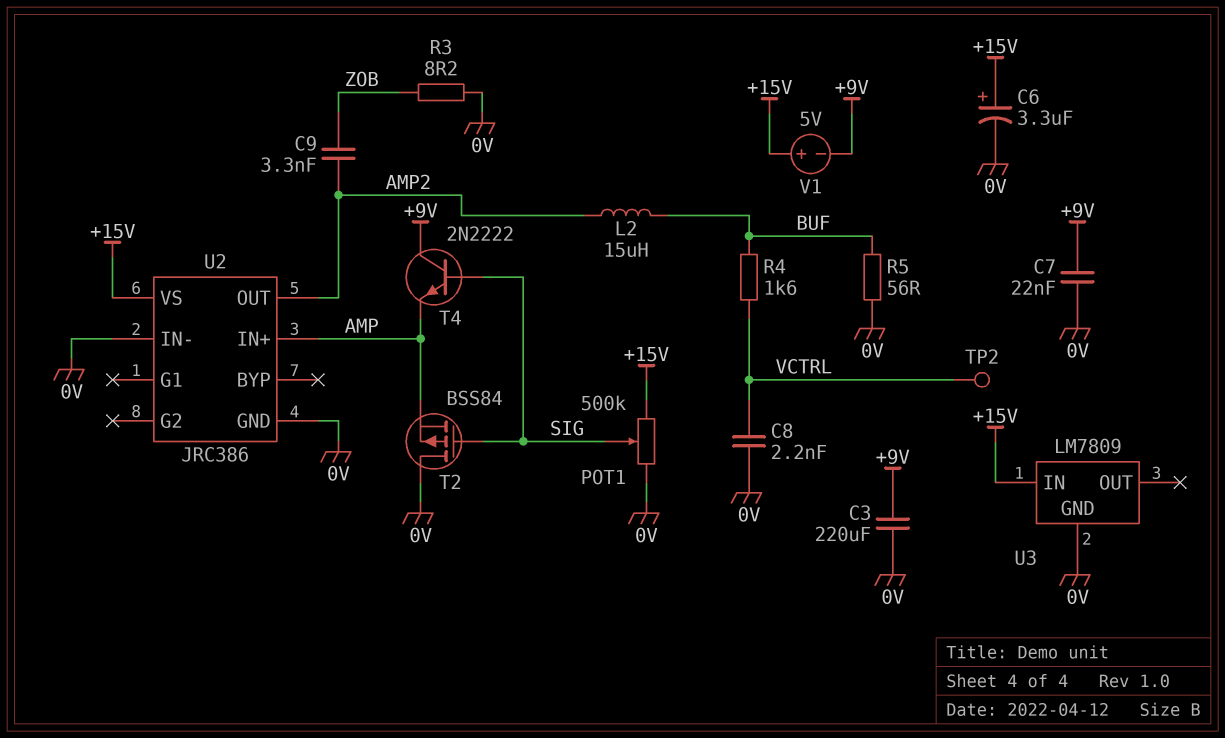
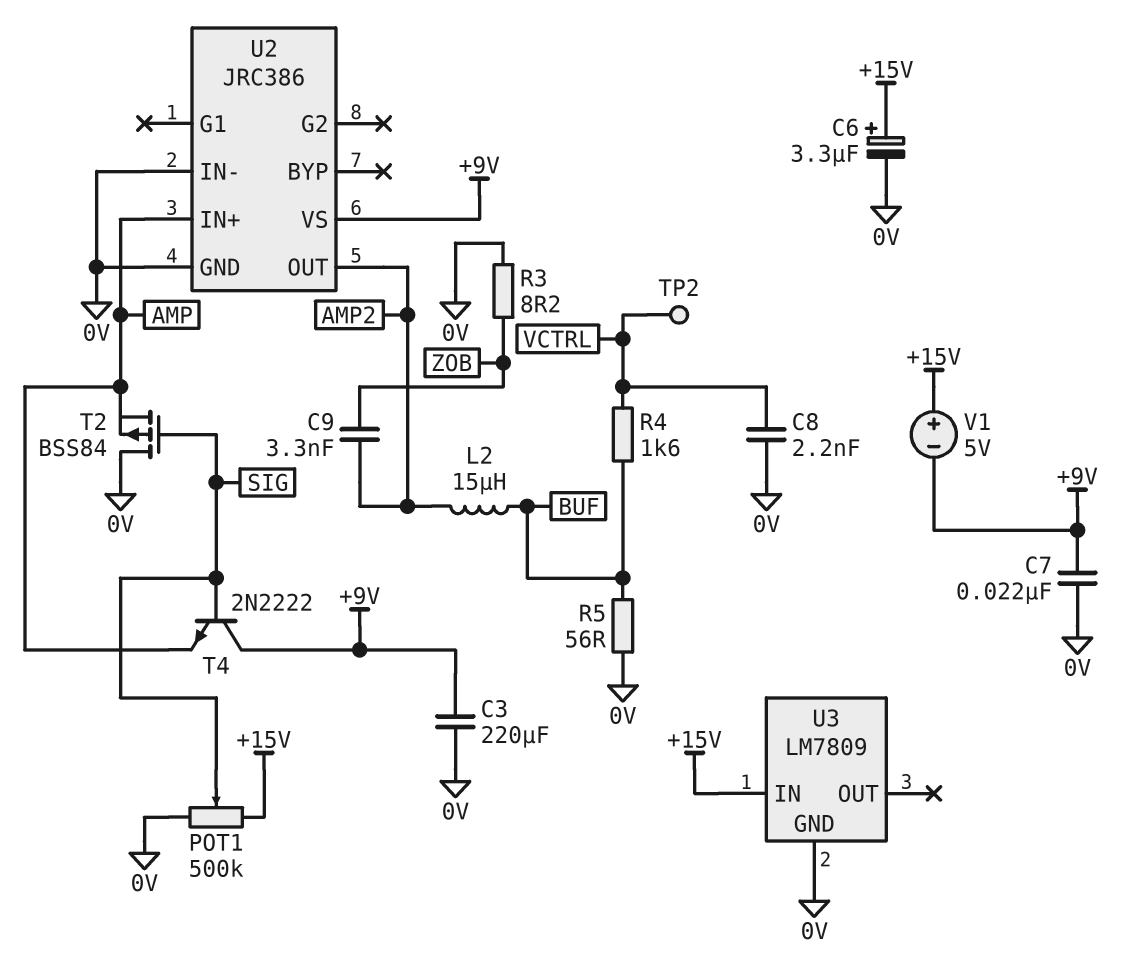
U2 pin VS: +15V -> +9V

